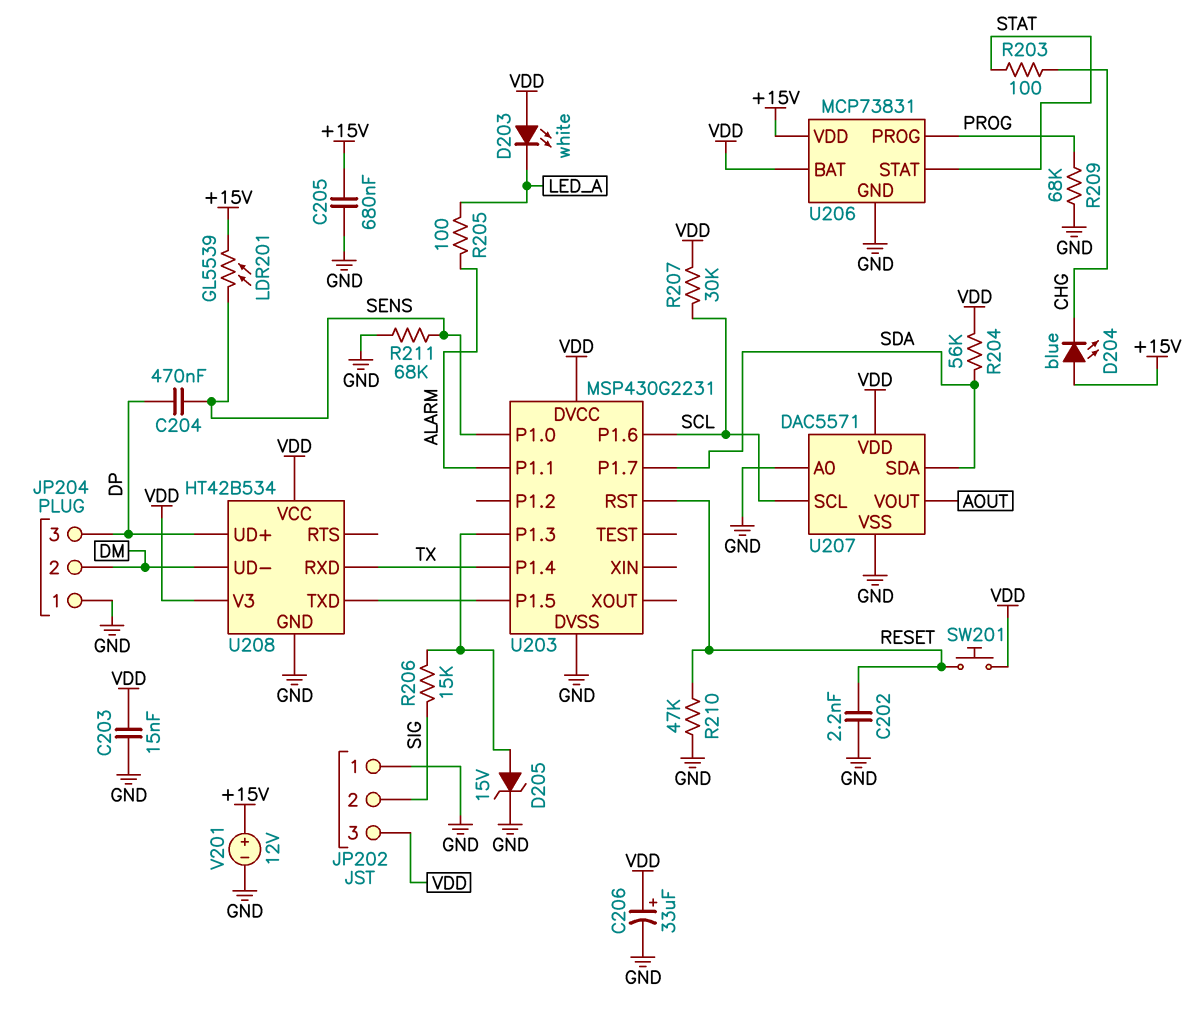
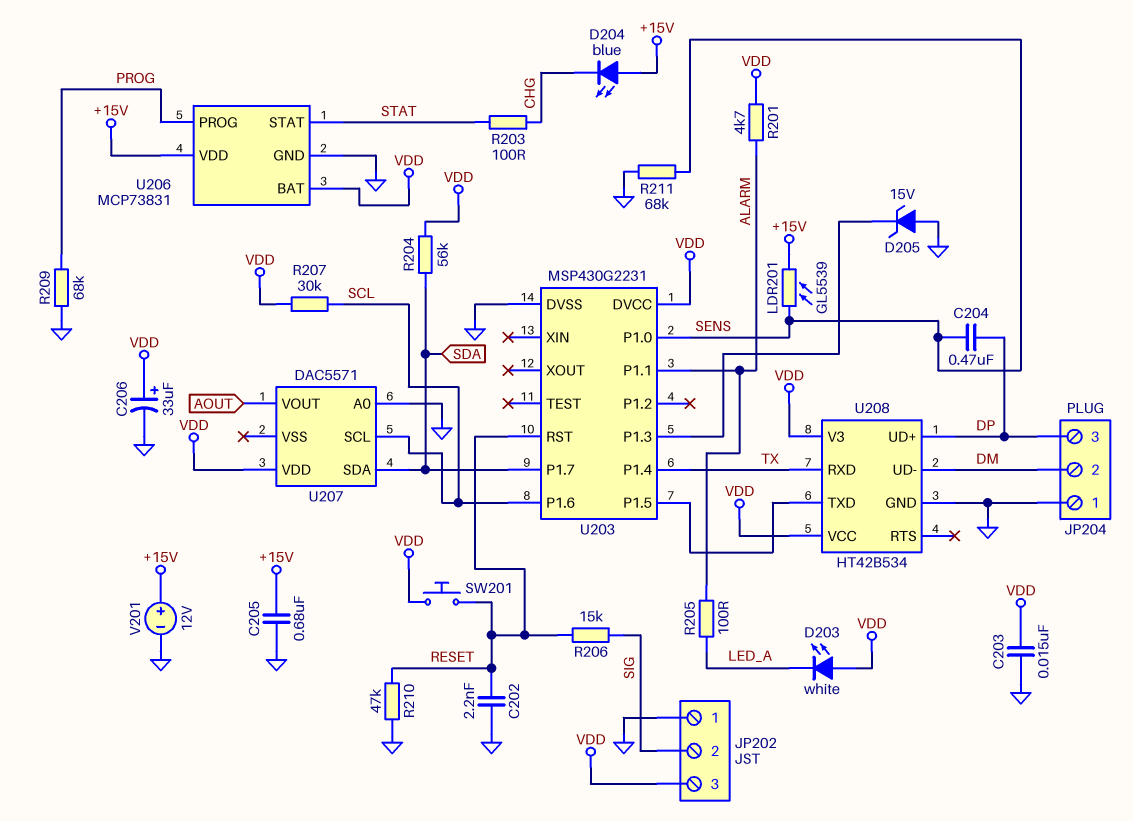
D205: zener 15V (A U203/P1.3, K GND) -> zener 15V (A GND, K U203/P1.3)
R201: none -> 4.7k (ALARM, VDD)
R206: 15k (SIG, U203/P1.3) -> 15k (RESET, SIG)
U207 pin VSS: GND -> none

